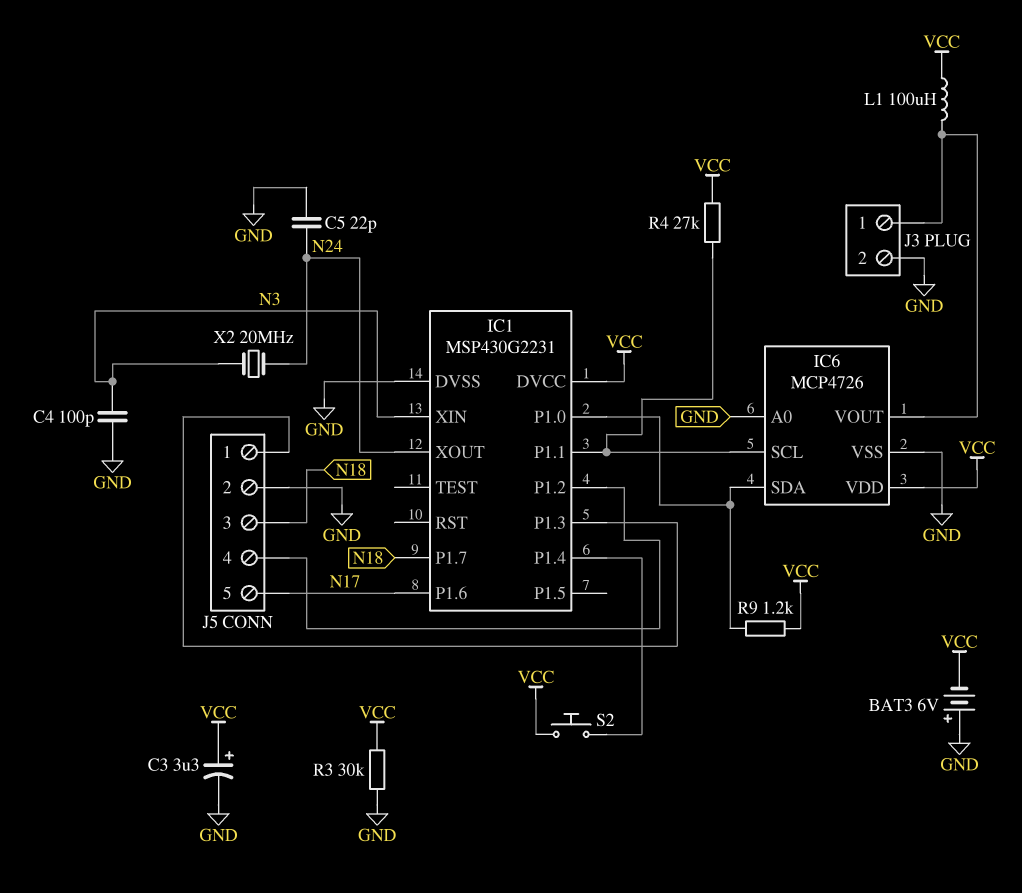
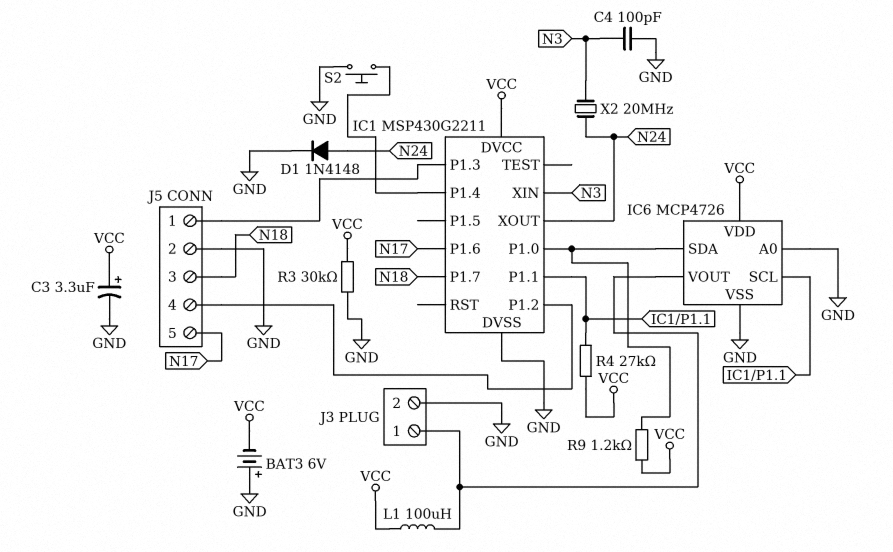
C5: 22pF (GND, N24) -> none
D1: none -> diode 1N4148 (A N24, K GND)
IC1: MSP430G2231 -> MSP430G2211
S2: button (IC1/P1.4, VCC) -> button (GND, IC1/P1.4)

